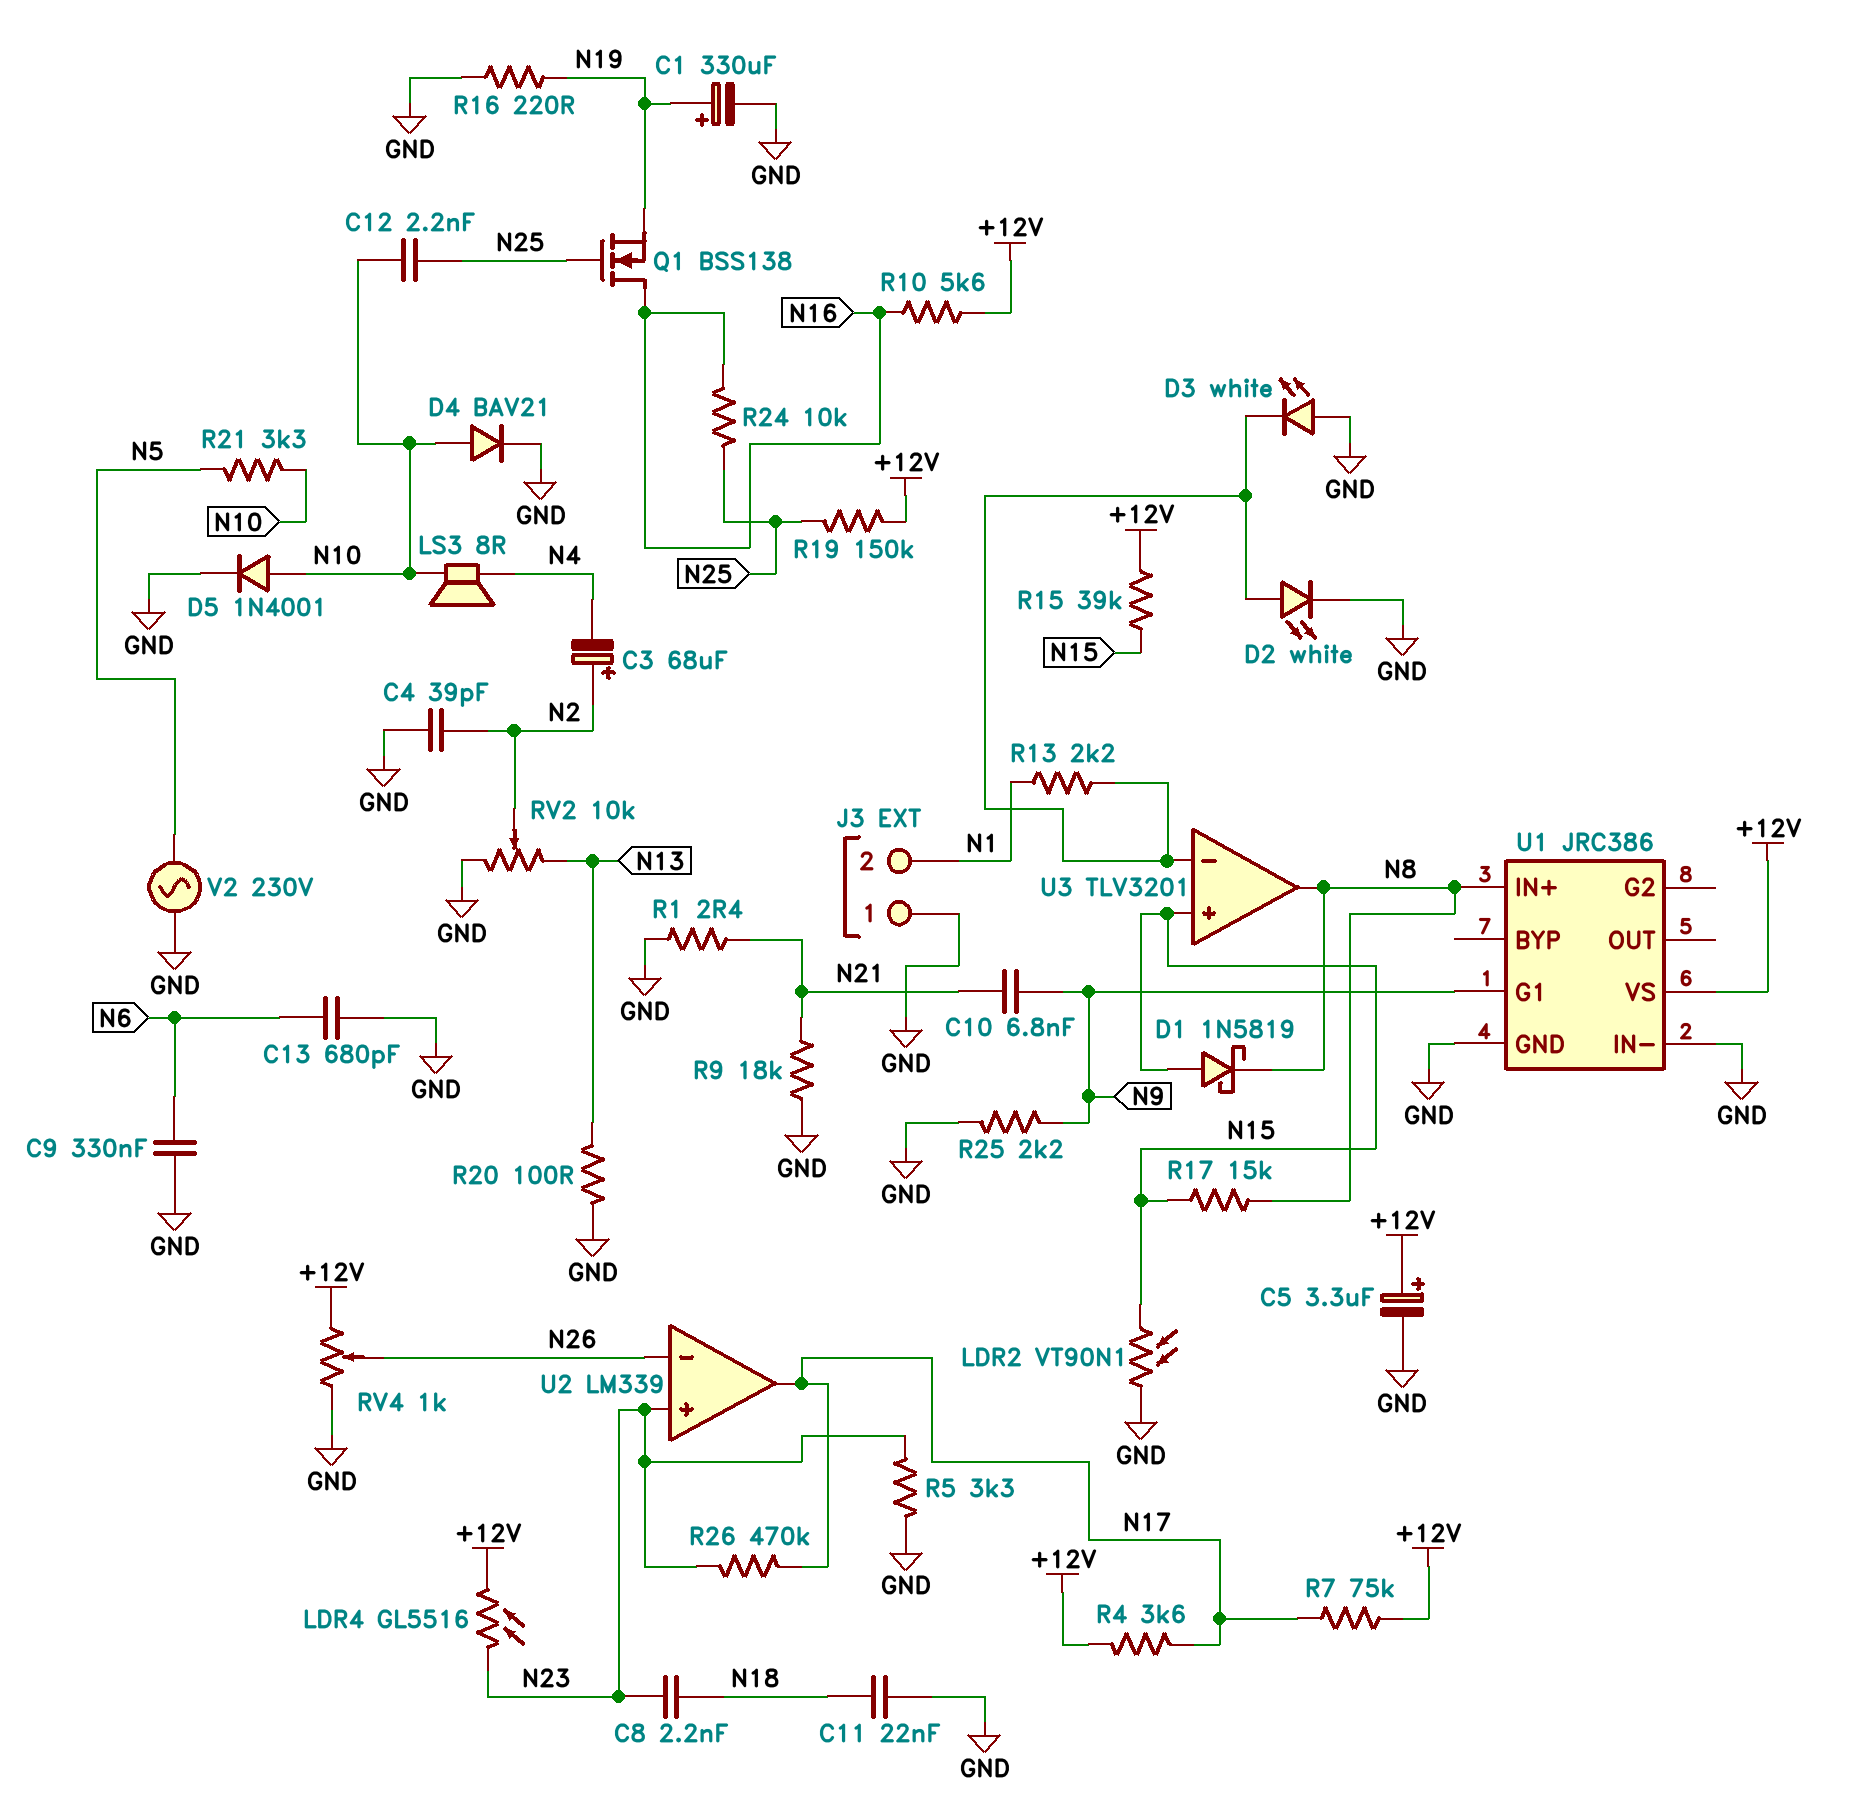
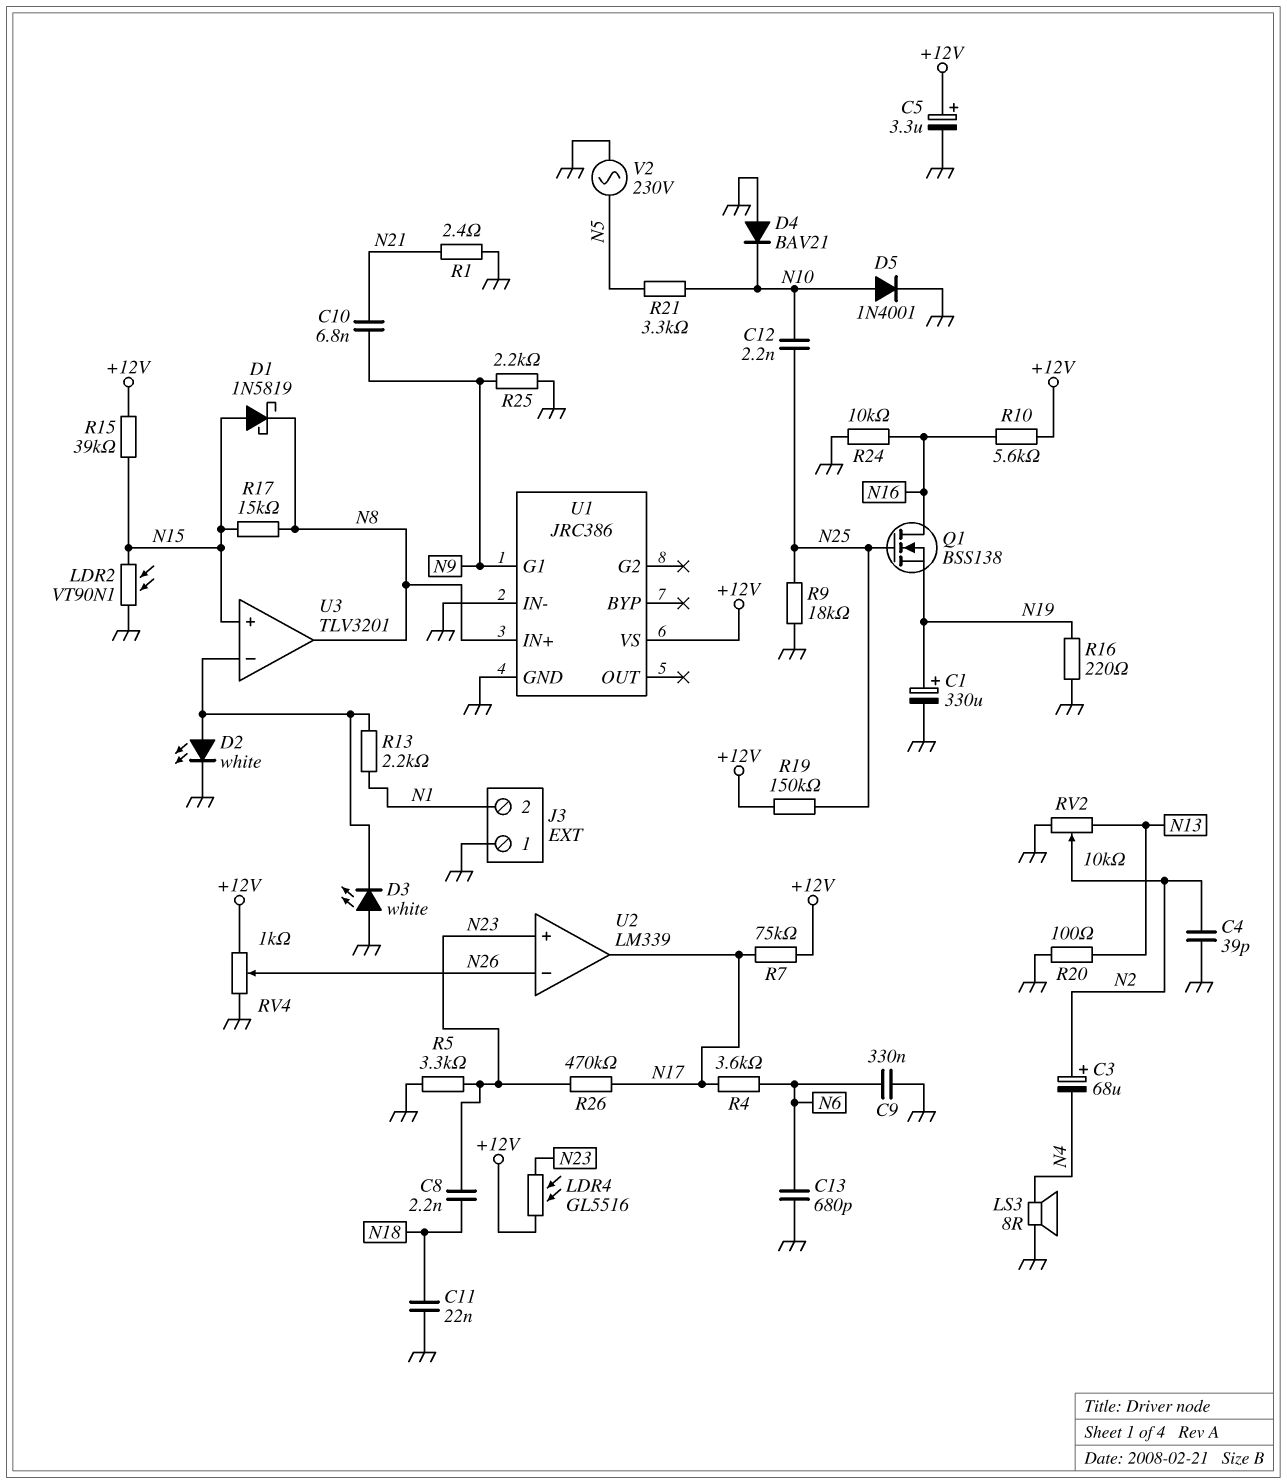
D4: diode BAV21 (A N10, K GND) -> diode BAV21 (A GND, K N10)
LS3: speaker 8R (N4, N10) -> speaker 8R (GND, N4)
R4: 3.6k (+12V, N17) -> 3.6k (N6, N17)
R9: 18k (GND, N21) -> 18k (GND, N25)
R24: 10k (N16, N25) -> 10k (GND, N16)

